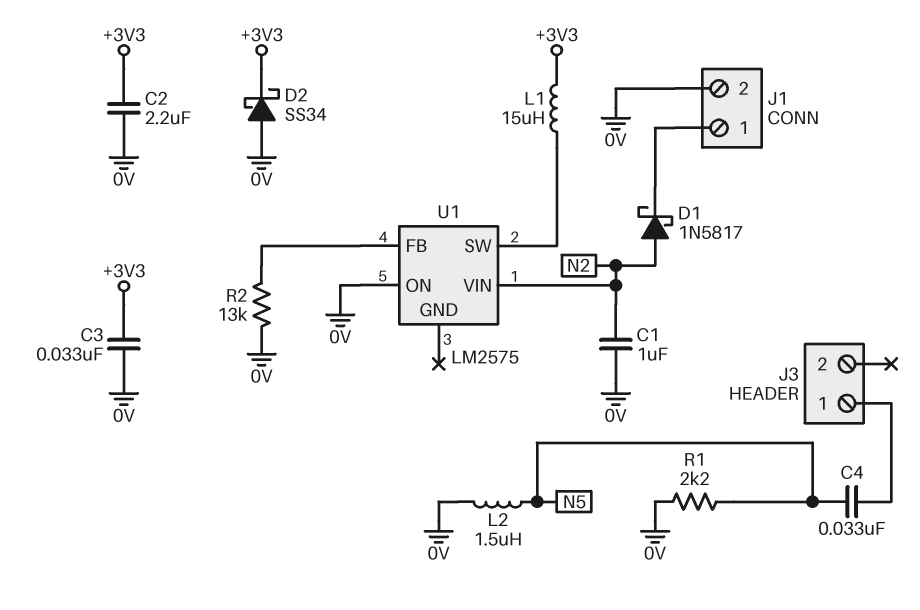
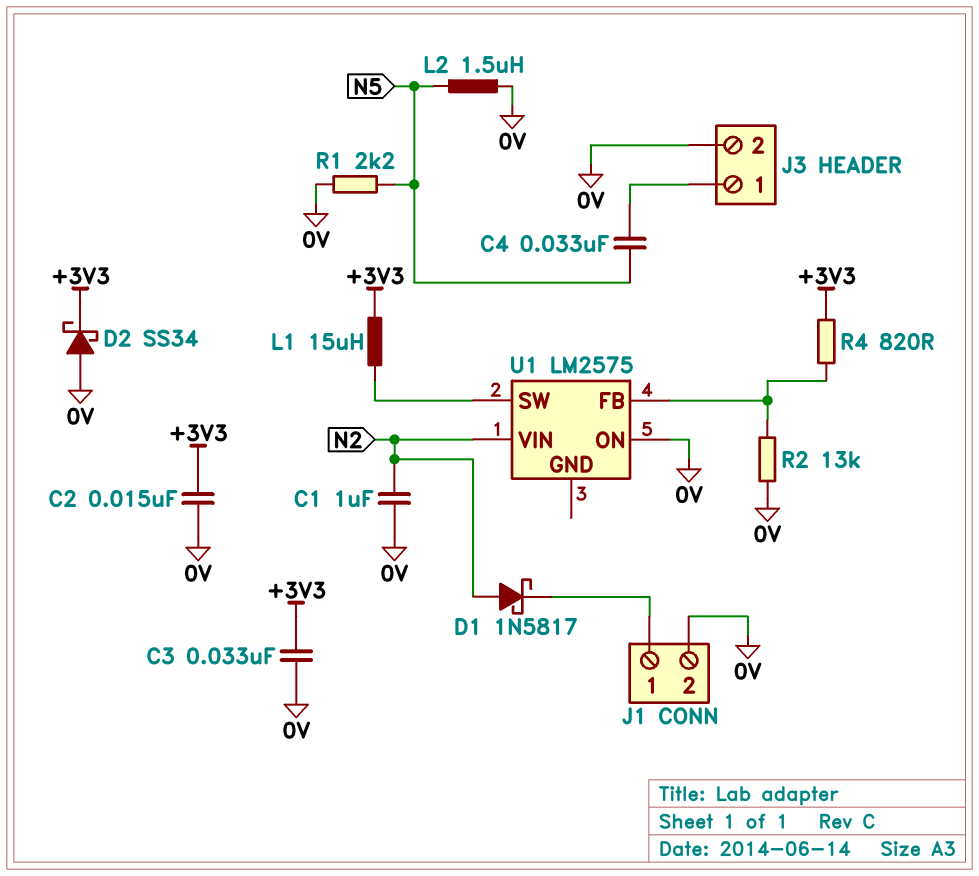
C2: 2.2uF (+3V3, 0V) -> 15nF (+3V3, 0V)
J3 pin 2: none -> 0V
R4: none -> 820 (+3V3, U1/FB)

